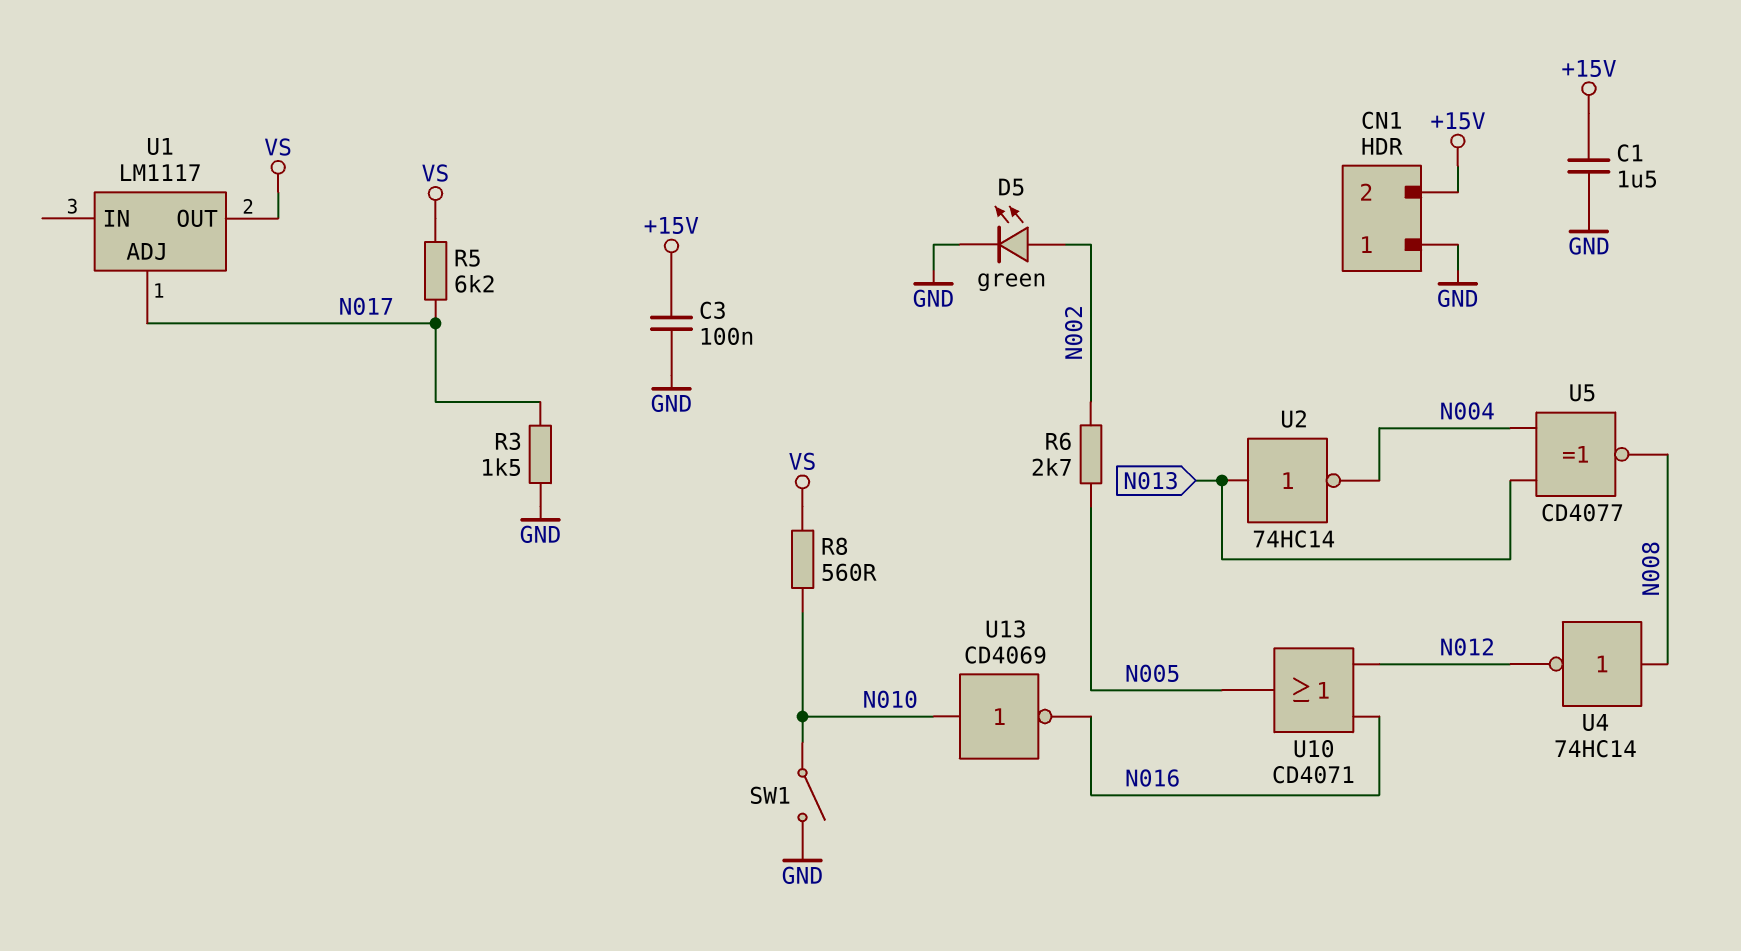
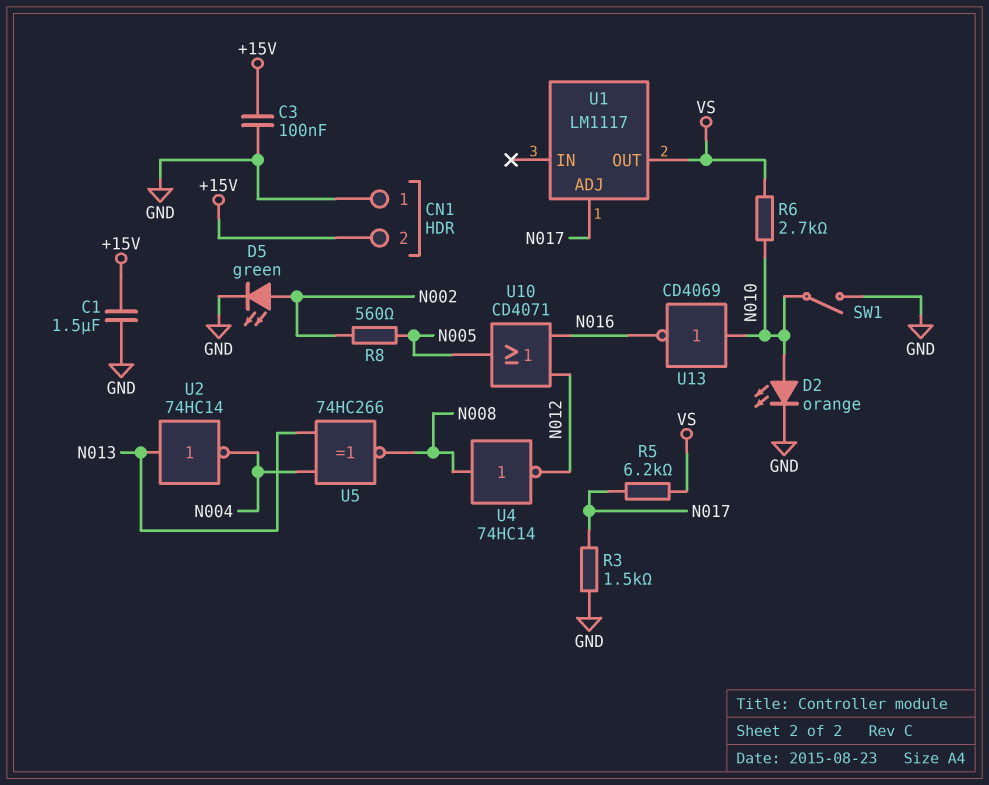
D2: none -> LED orange (A N010, K GND)
R6: 2.7k (N002, N005) -> 2.7k (N010, VS)
R8: 560 (N010, VS) -> 560 (N002, N005)
U5: XNOR CD4077 (in N004, in N013, out N008) -> XNOR 74HC266 (in N004, in N013, out N008)

